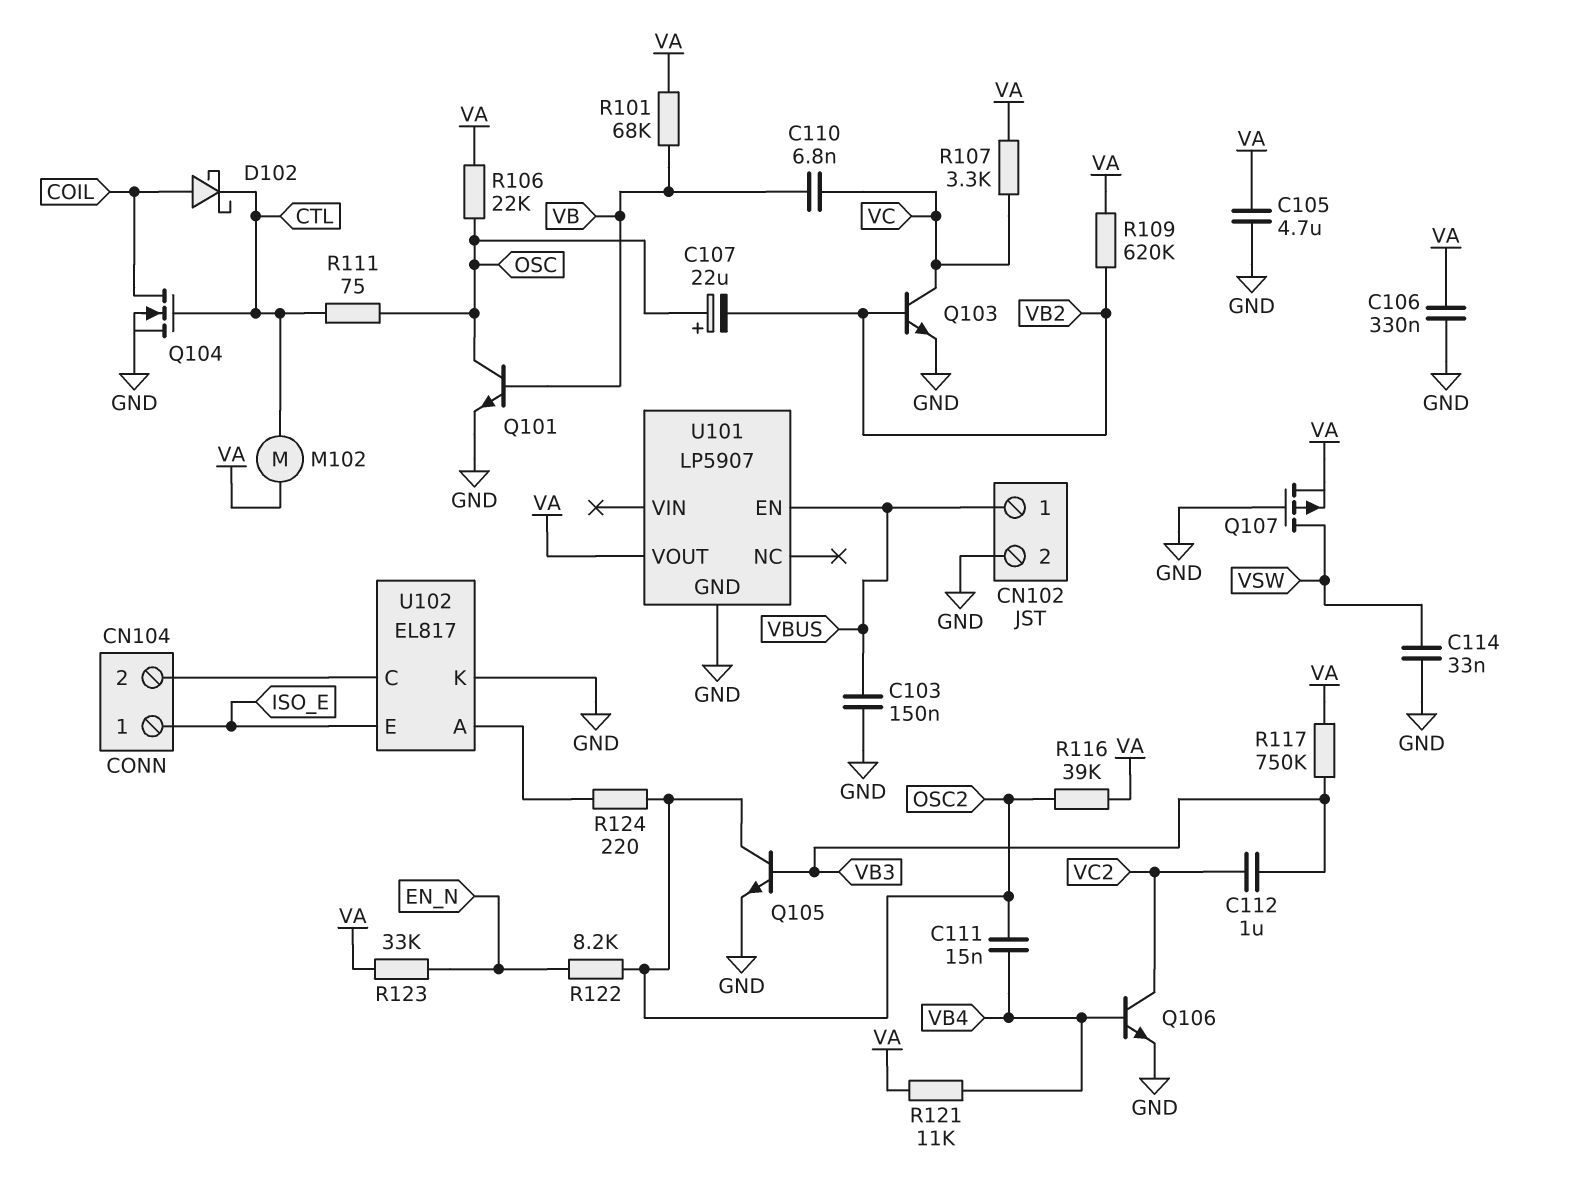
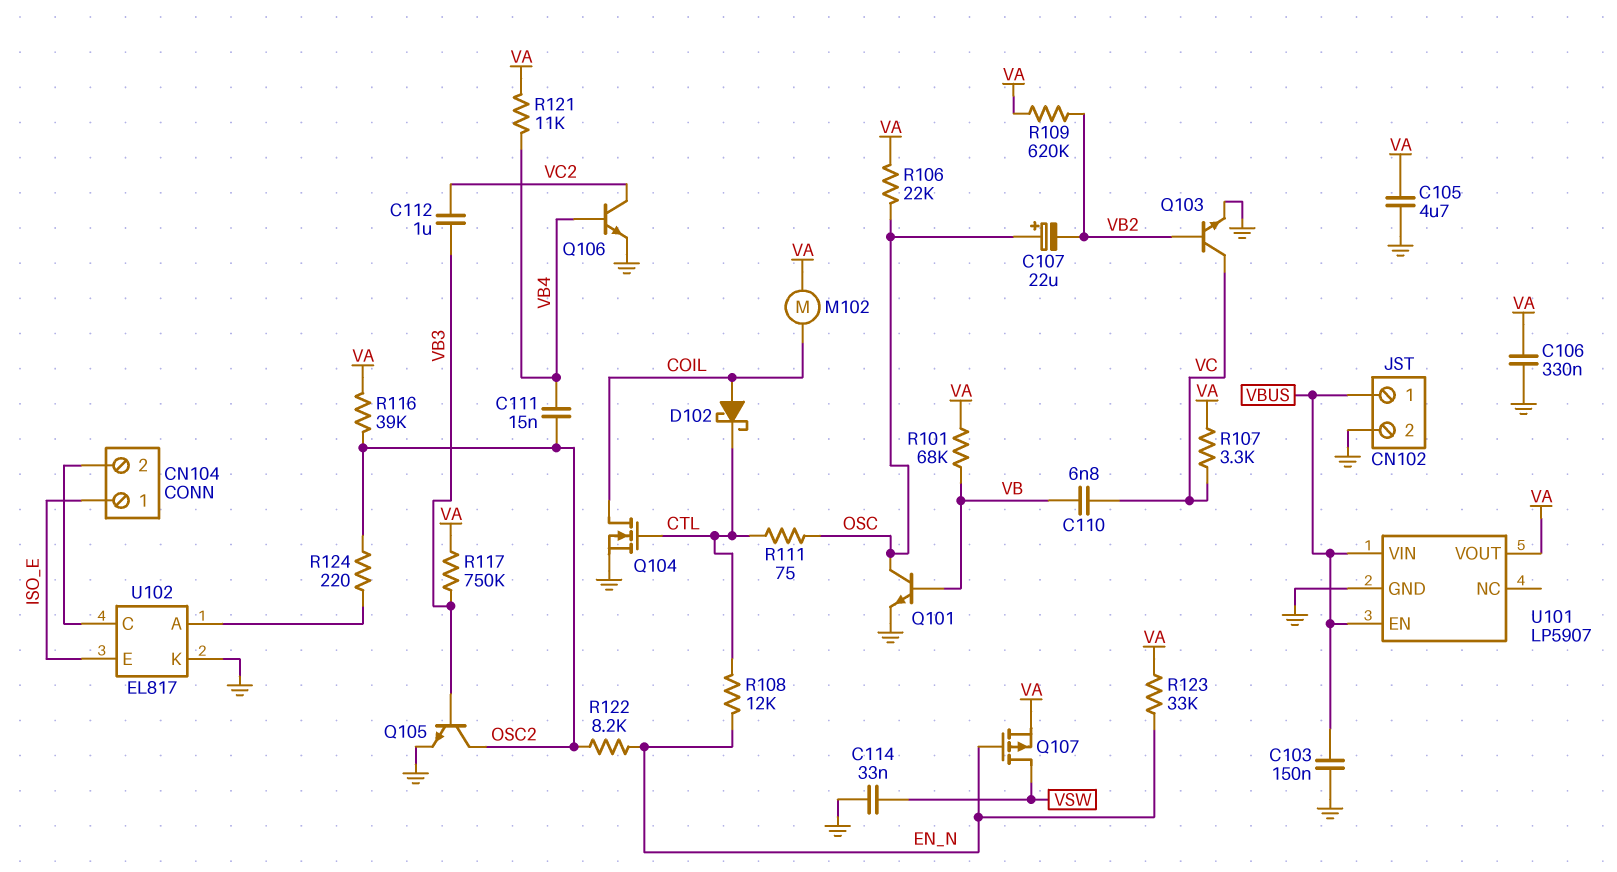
M102: motor (CTL, VA) -> motor (COIL, VA)
Q107: PMOS (G GND, D VSW, S VA) -> PMOS (G EN_N, D VSW, S VA)
R108: none -> 12k (CTL, EN_N)
U101 pin VIN: none -> VBUS

